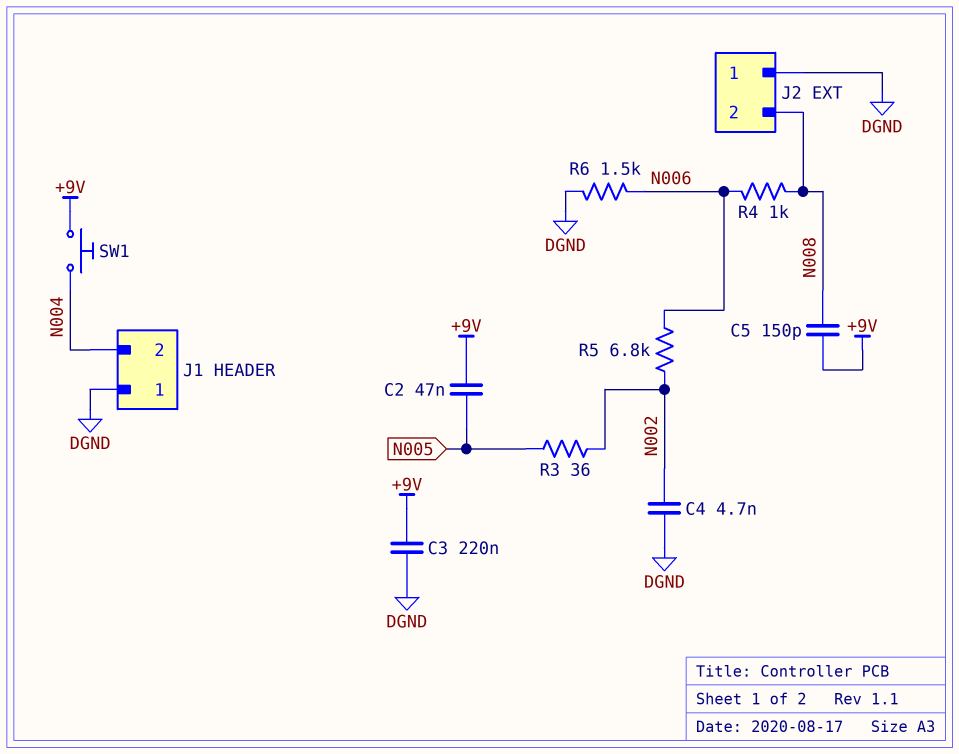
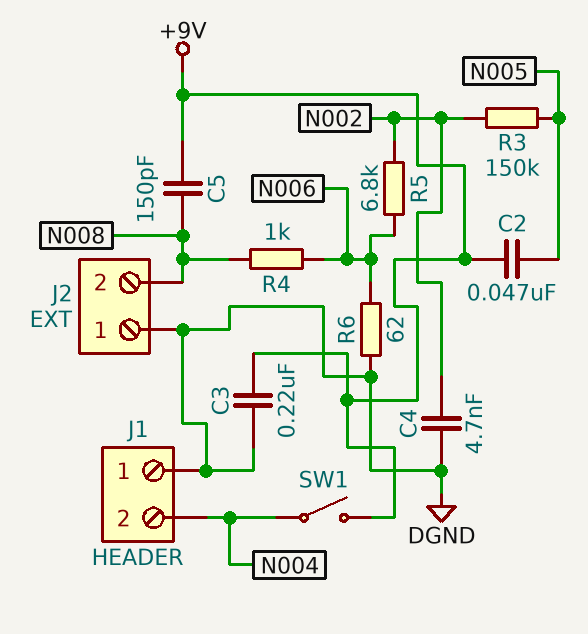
R3: 36 (N002, N005) -> 150k (N002, N005)
R6: 1.5k (DGND, N006) -> 62 (DGND, N006)
SW1: button (+9V, N004) -> switch (+9V, N004)

